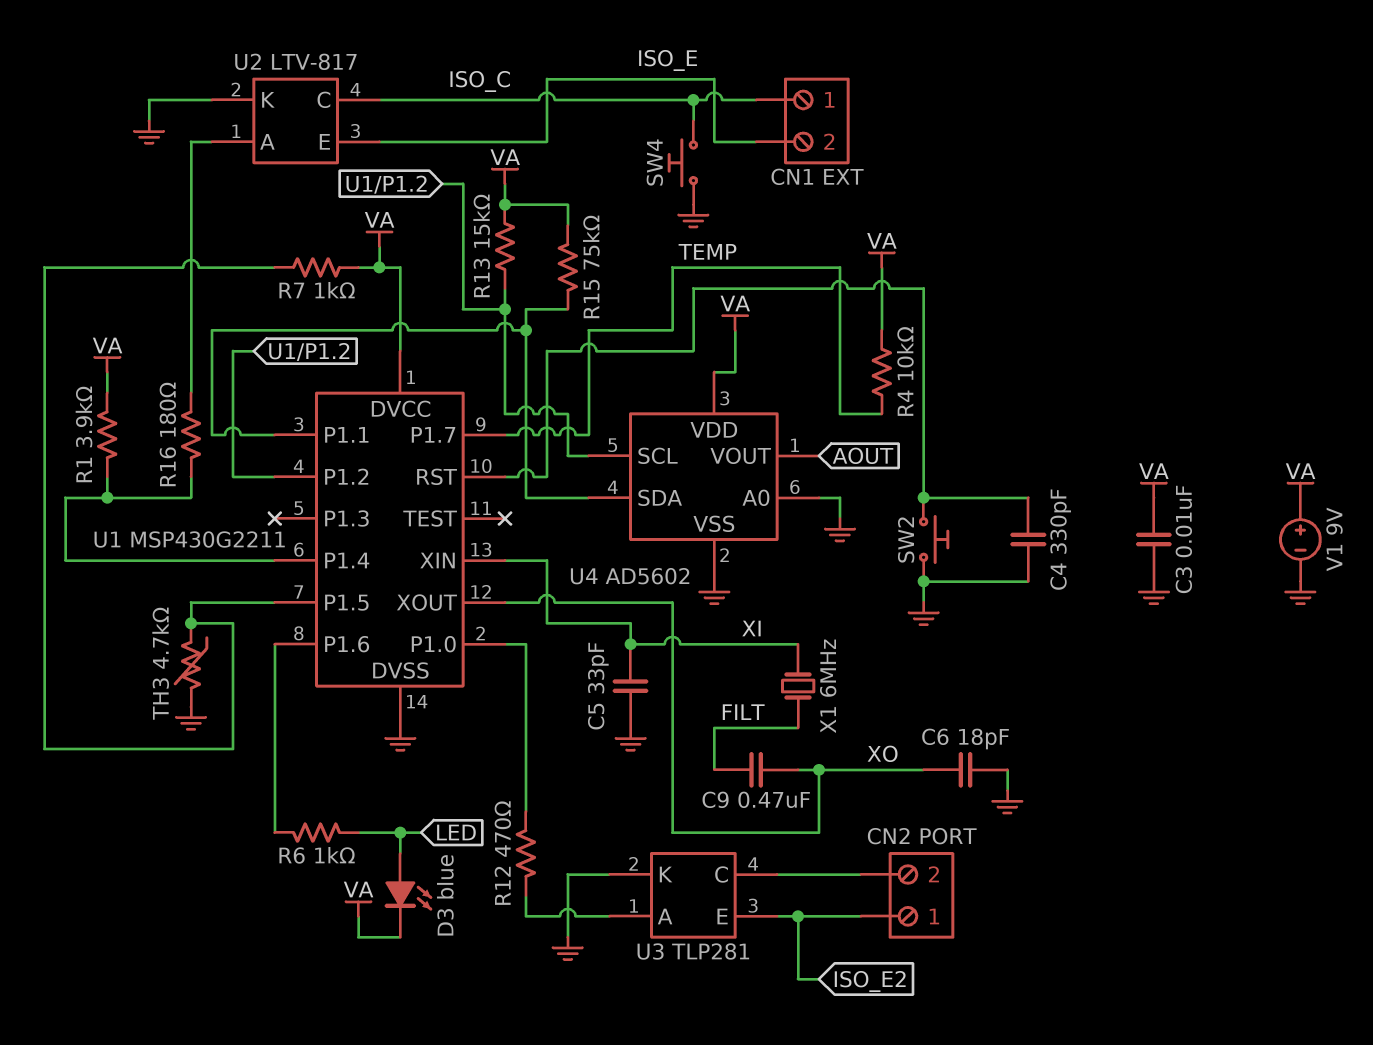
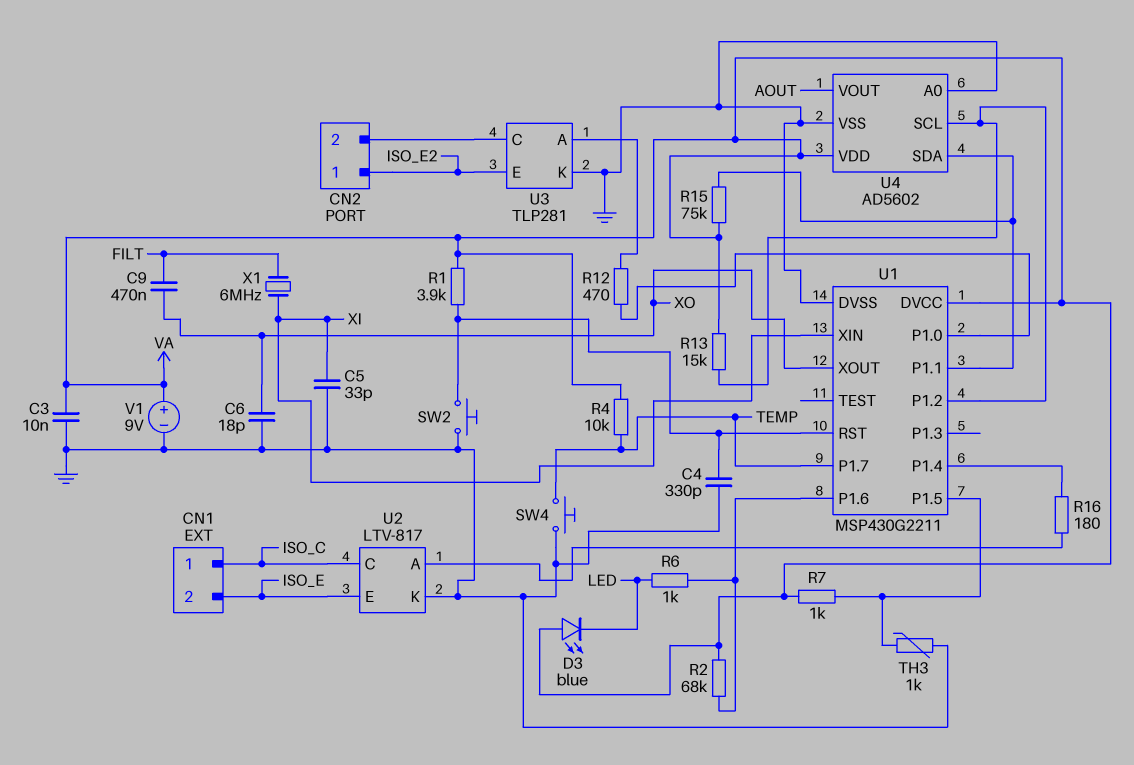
D3: LED blue (A LED, K VA) -> LED blue (A VA, K LED)
R1: 3.9k (U1/P1.4, VA) -> 3.9k (U1/RST, VA)
R2: none -> 68k (U1/P1.6, VA)
SW4: button (GND, ISO_C) -> button (GND, TEMP)
TH3: 4.7k (GND, U1/P1.5) -> 1k (GND, U1/P1.5)

